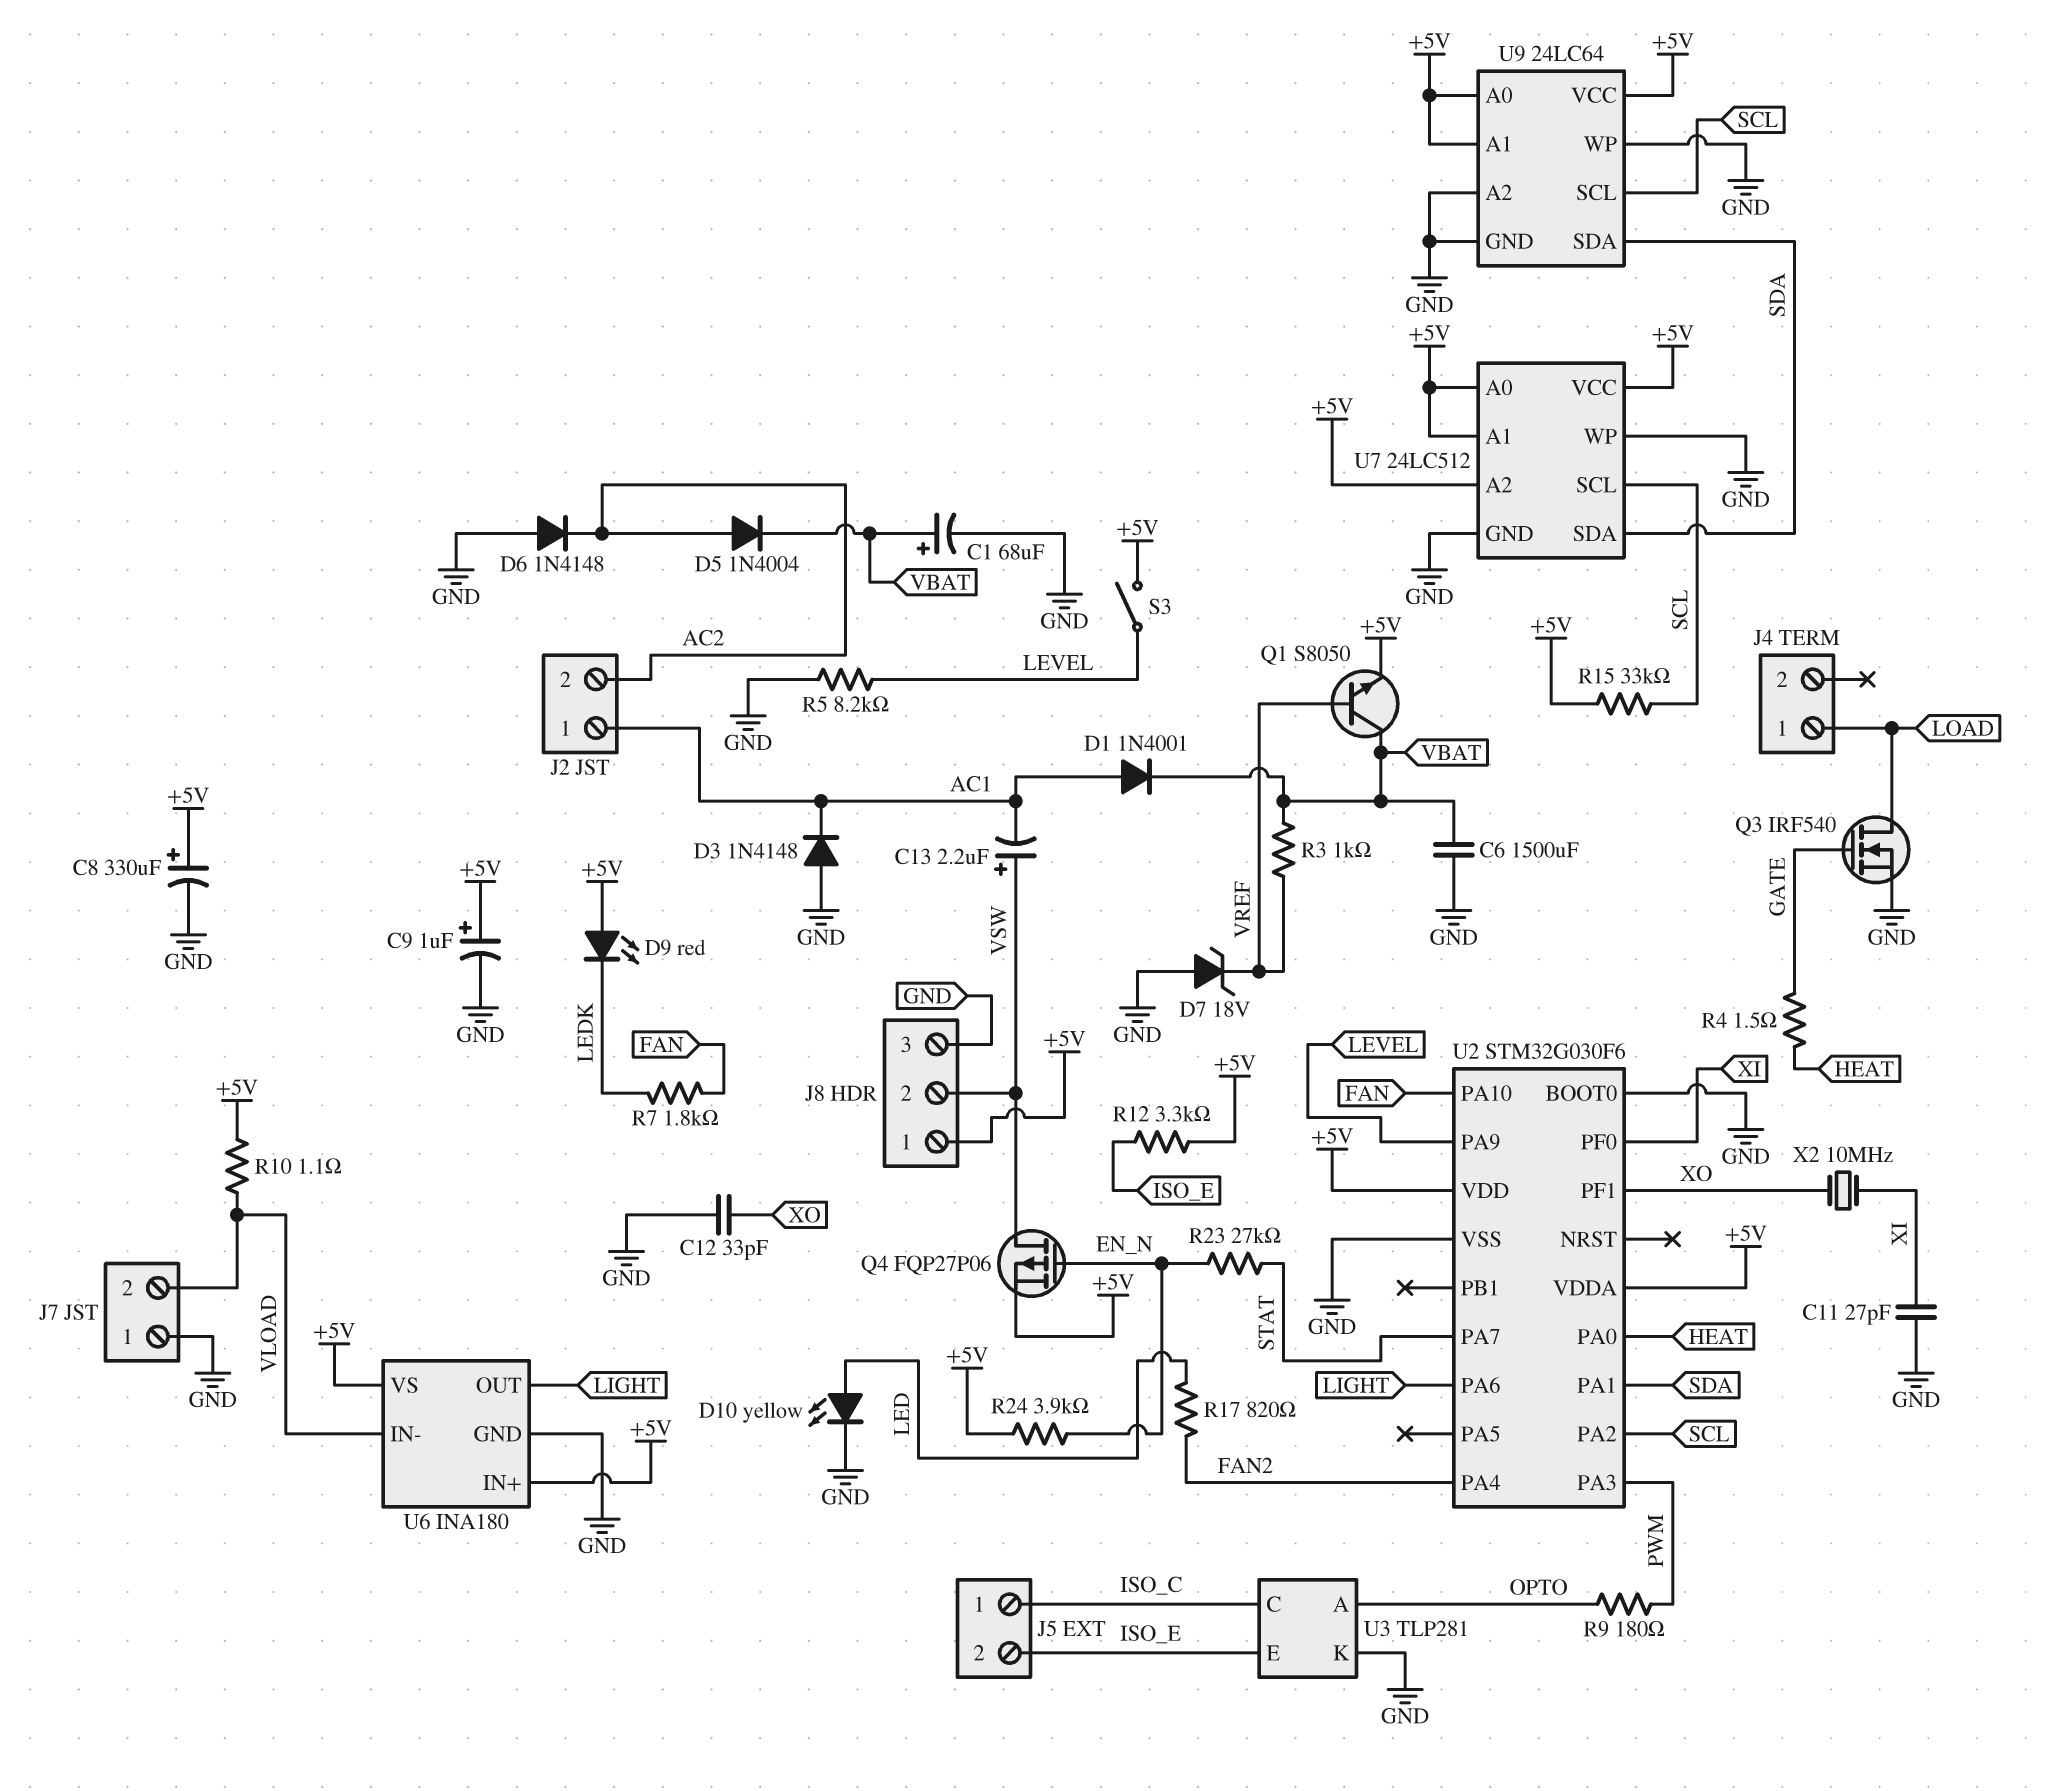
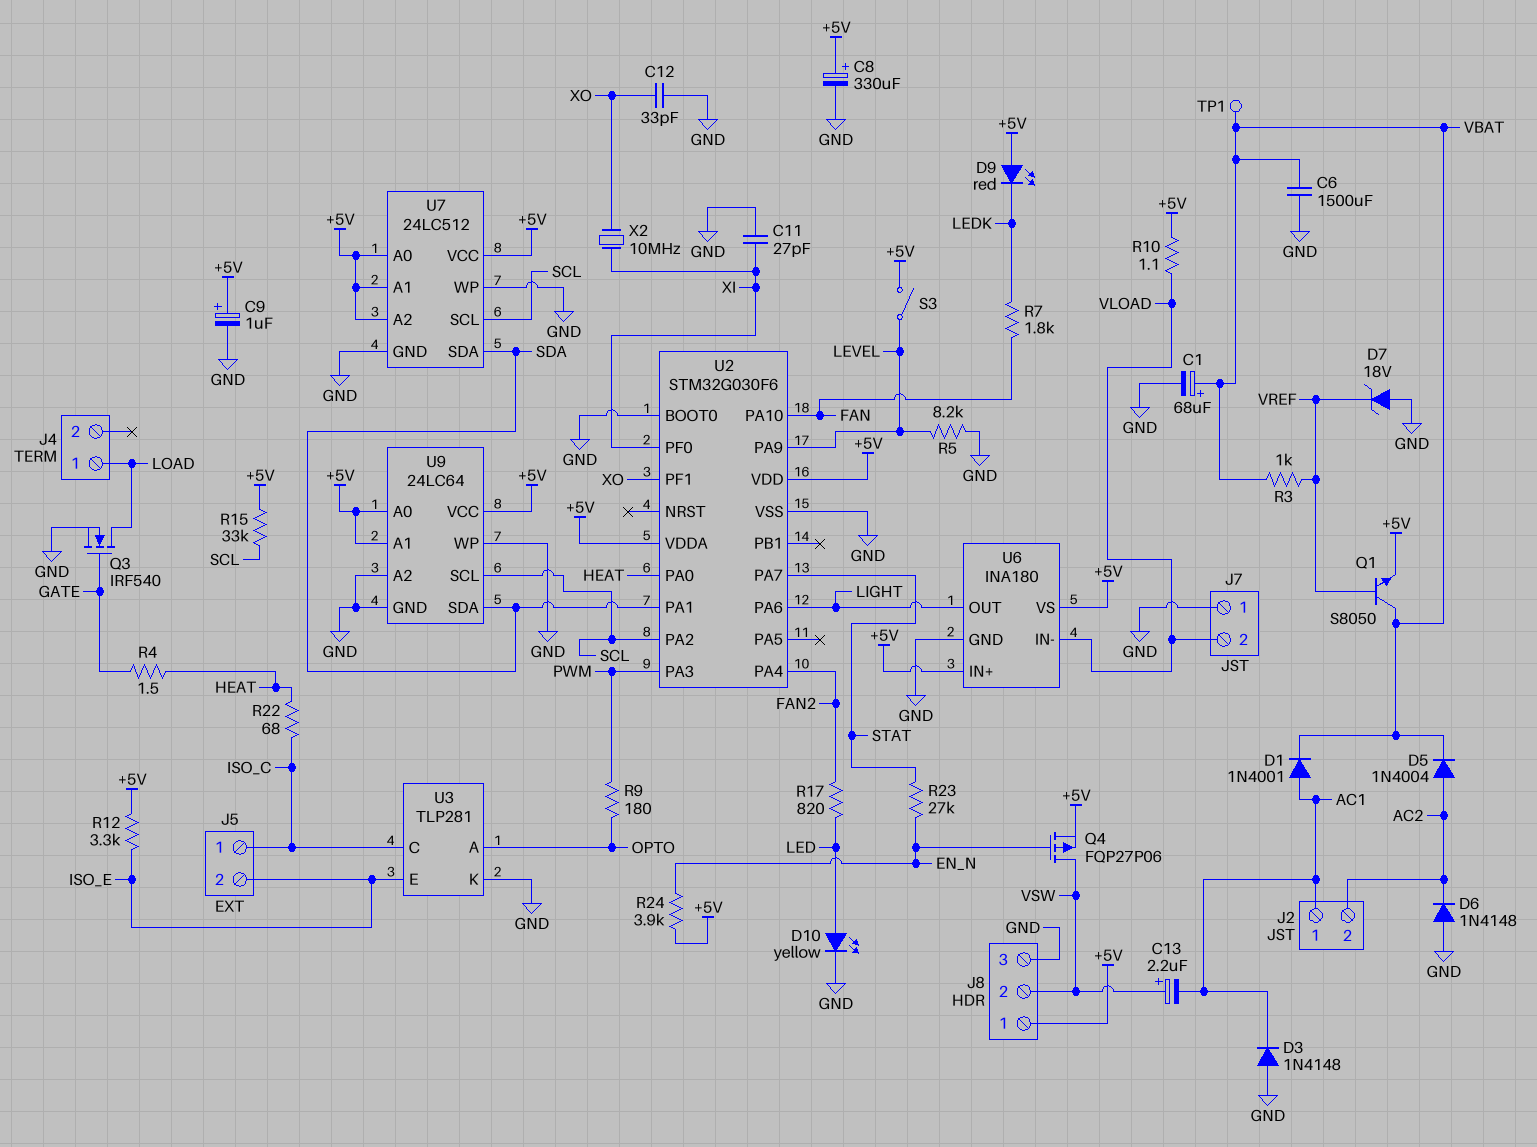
R22: none -> 68 (HEAT, ISO_C)
TP1: none -> test point (VBAT)

